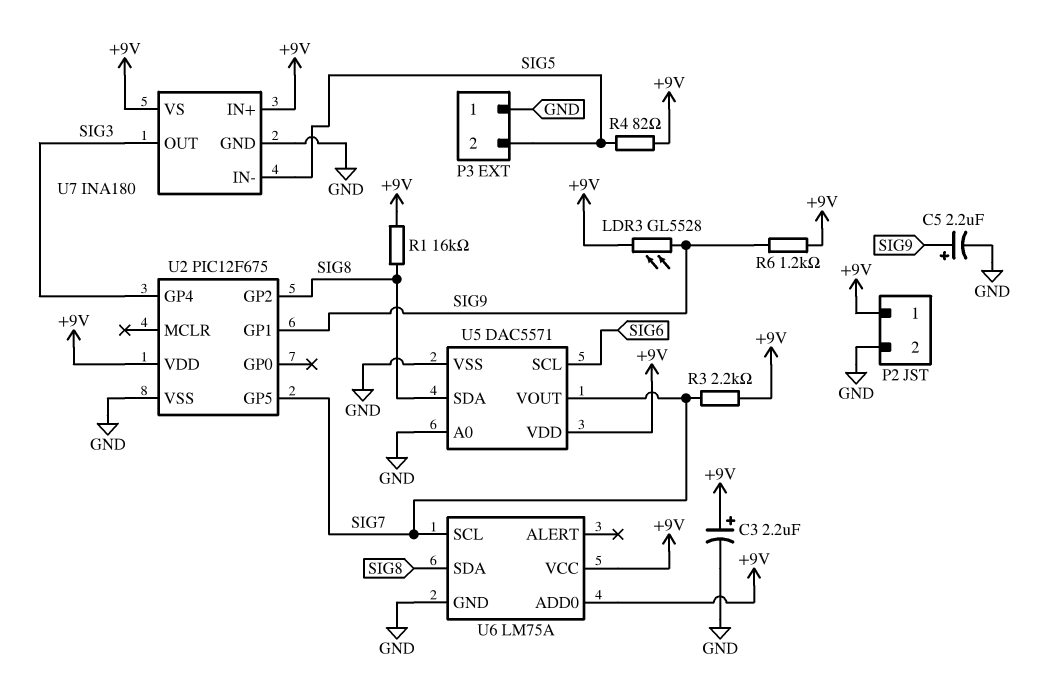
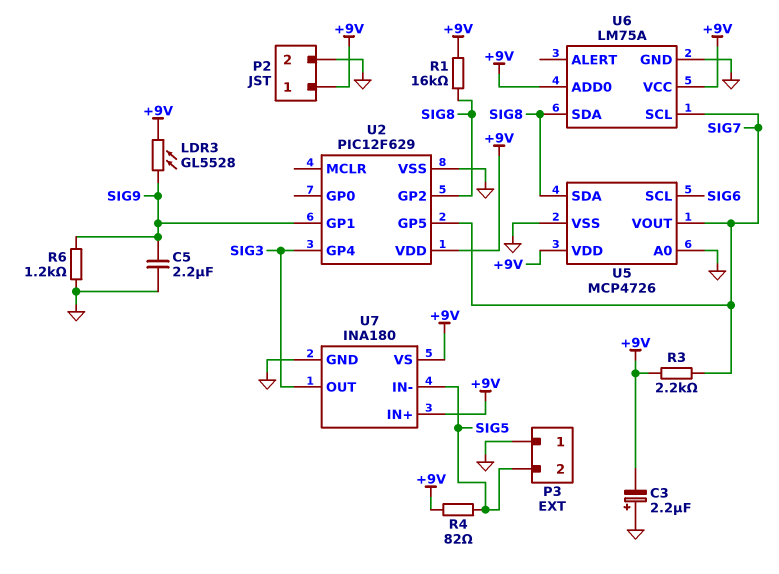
C3: 2.2uF (plus +9V, minus GND) -> 2.2uF (plus GND, minus +9V)
C5: 2.2uF (plus SIG9, minus GND) -> 2.2uF (GND, SIG9)
R6: 1.2k (+9V, SIG9) -> 1.2k (GND, SIG9)
U2: PIC12F675 -> PIC12F629
U5: DAC5571 -> MCP4726

